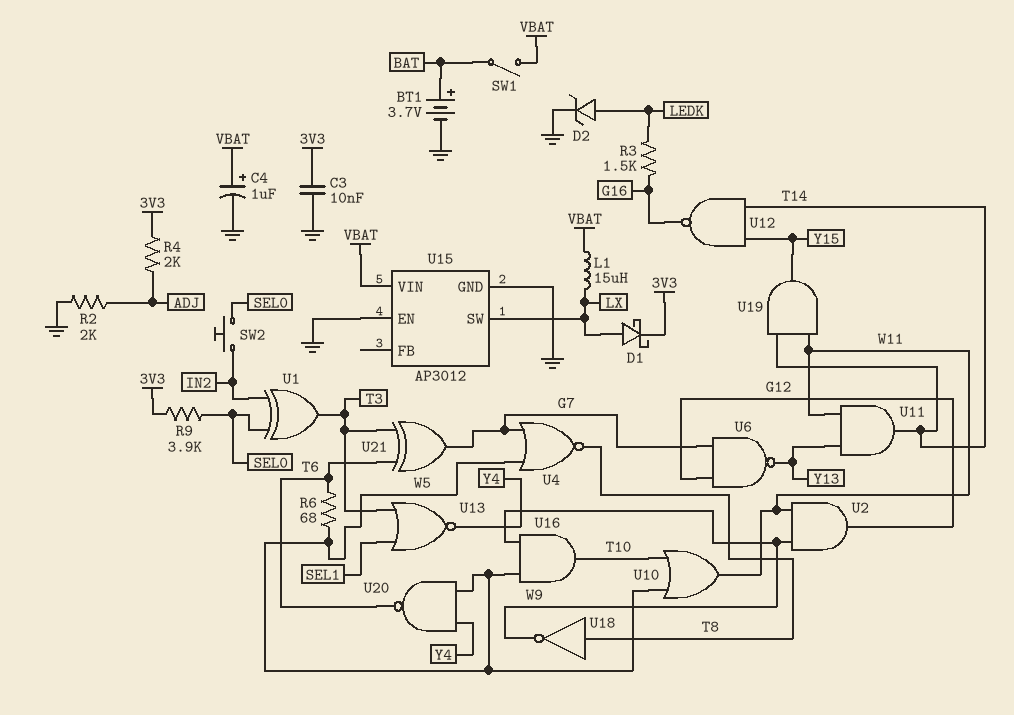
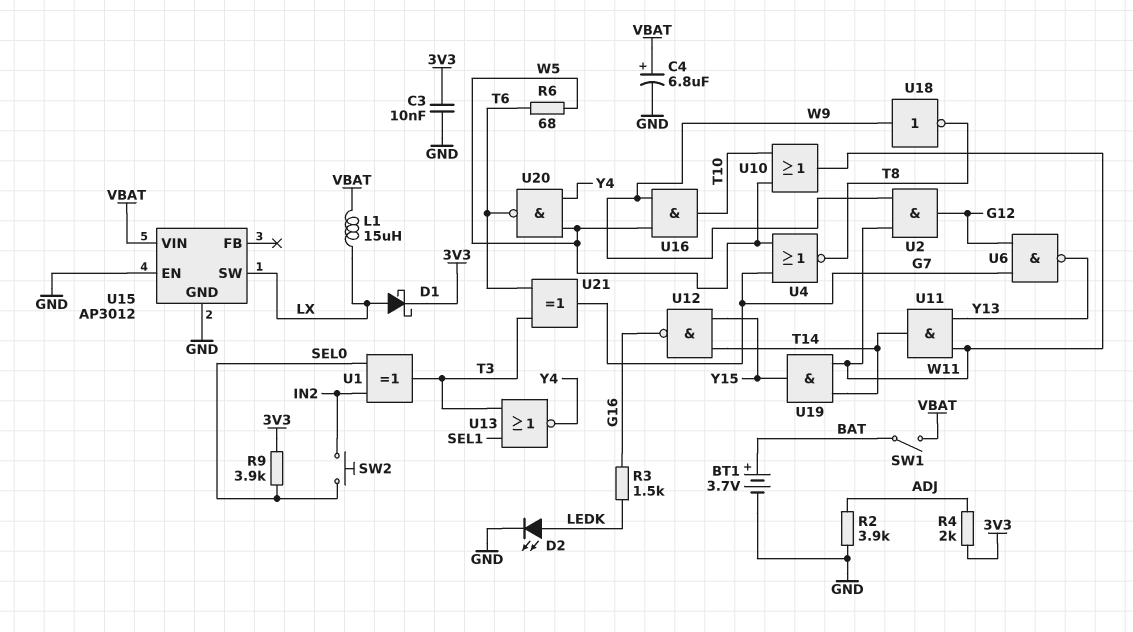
C4: 1uF (plus VBAT, minus GND) -> 6.8uF (plus VBAT, minus GND)
D2: zener (A LEDK, K GND) -> LED (A LEDK, K GND)
R2: 2k (ADJ, GND) -> 3.9k (ADJ, GND)
U18: NOT (in T8, out W9) -> NOT (in W9, out T8)

